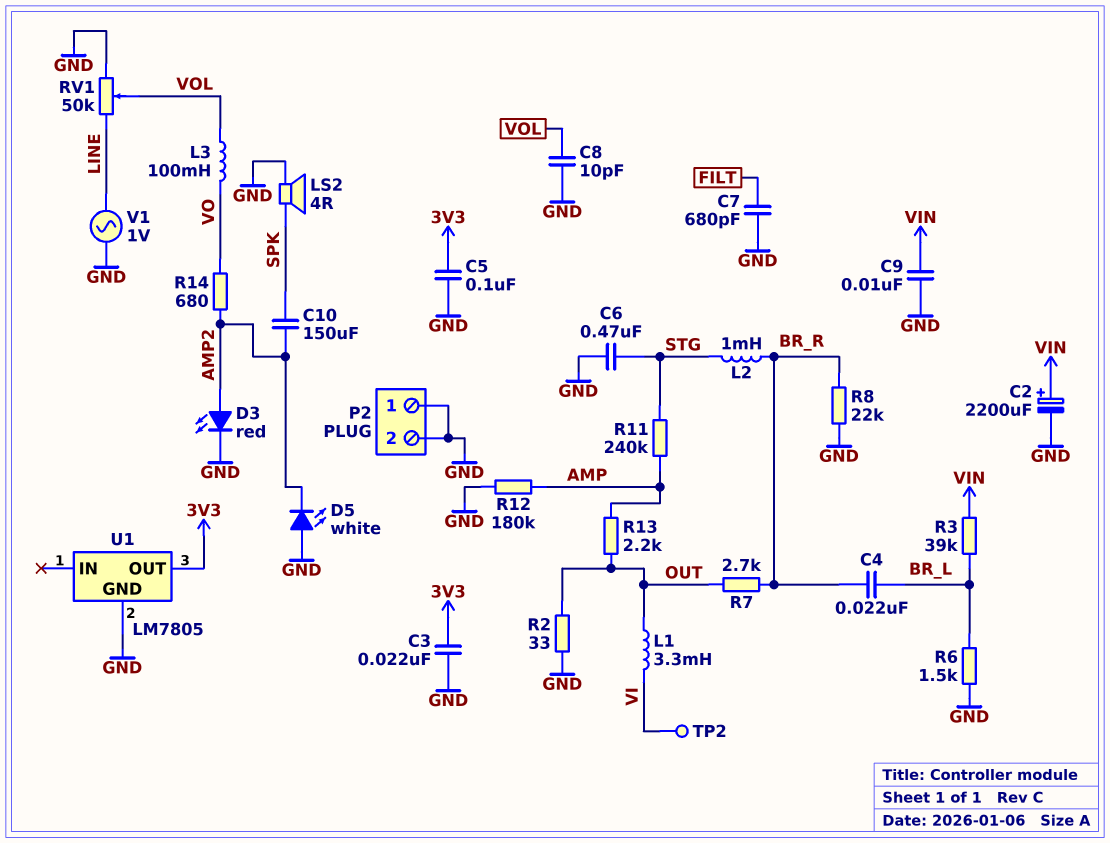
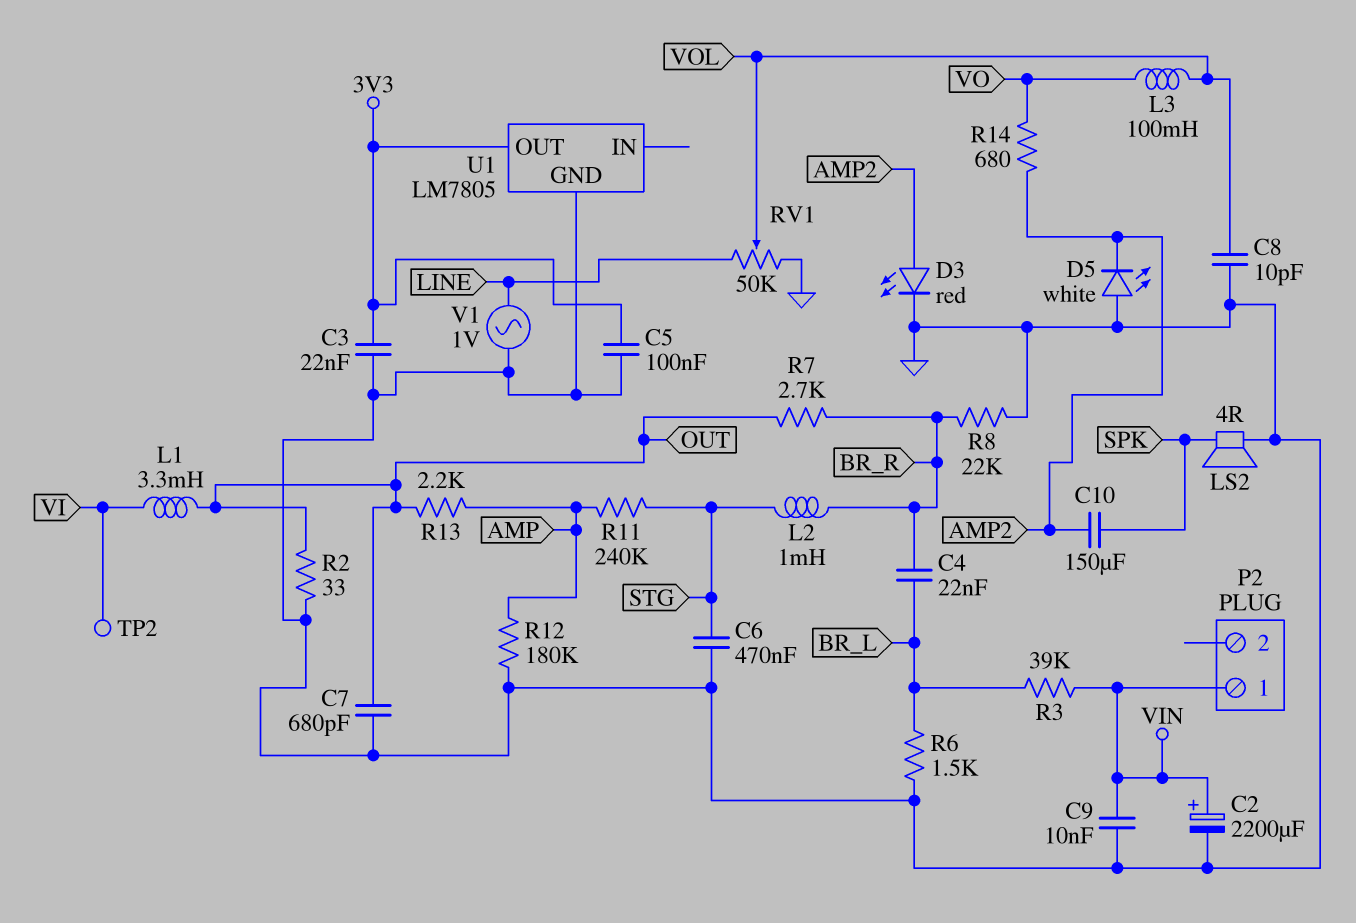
C7: 680pF (FILT, GND) -> 680pF (GND, OUT)
P2 pin 1: GND -> VIN
P2 pin 2: GND -> none

